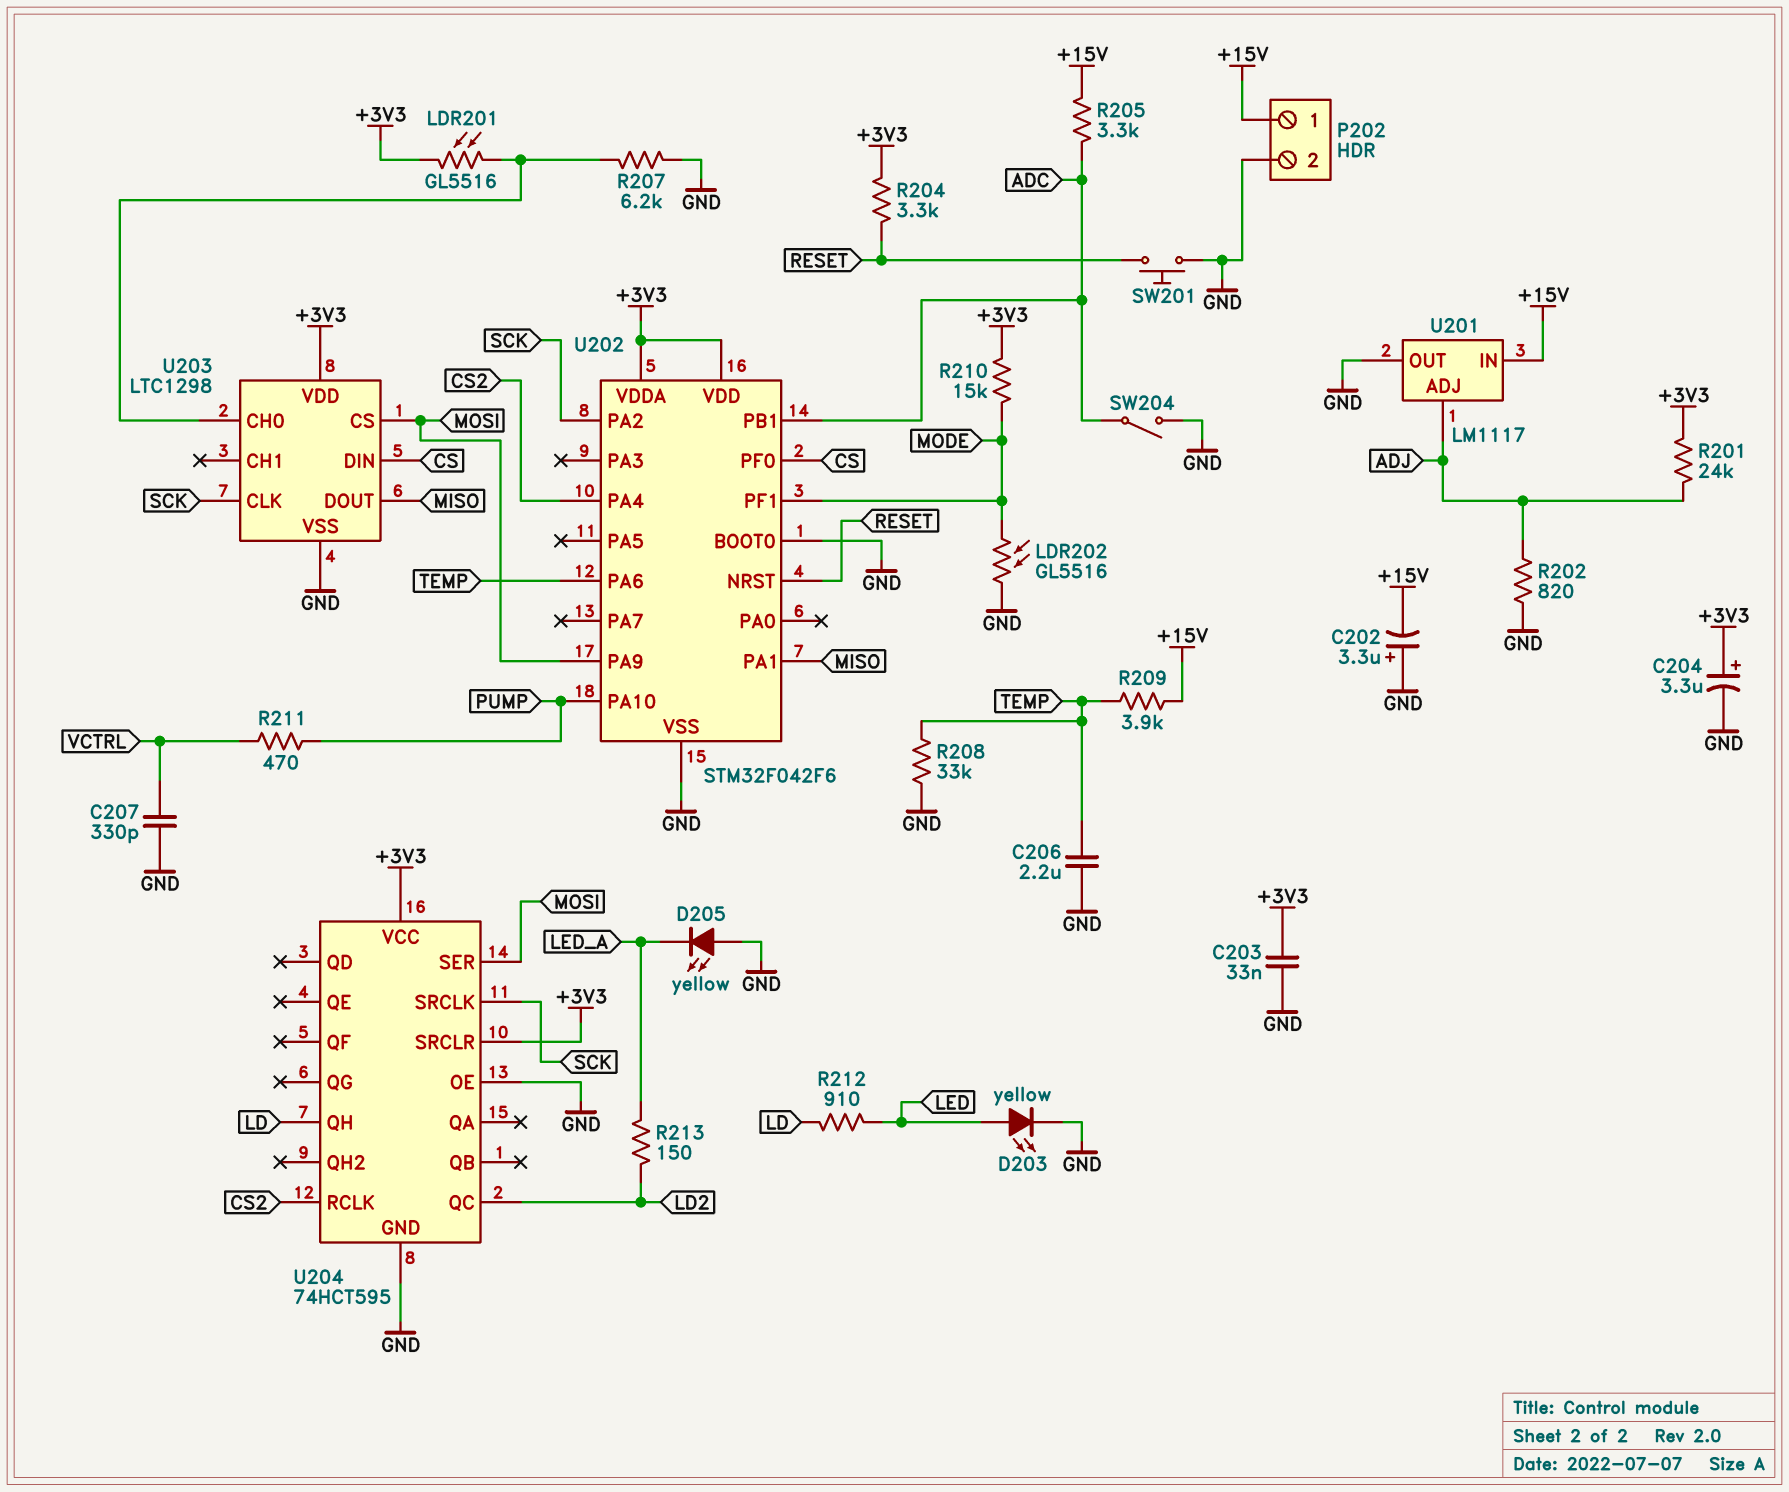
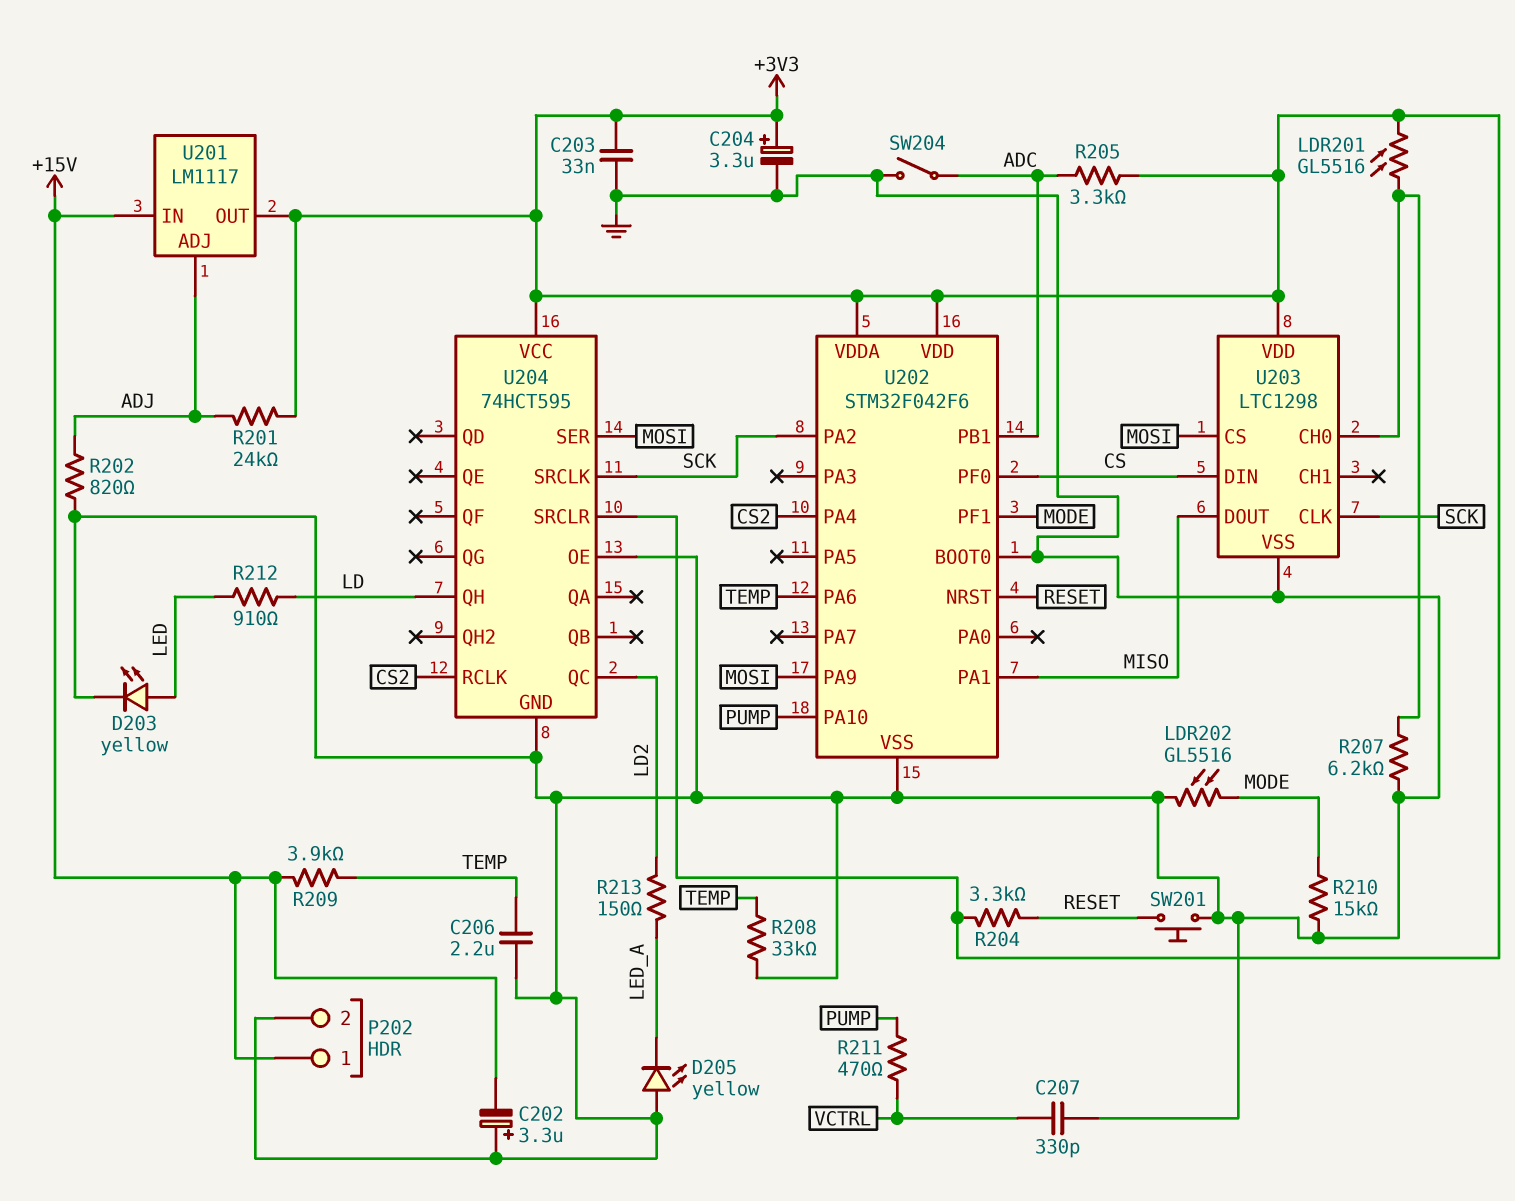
R205: 3.3k (+15V, ADC) -> 3.3k (+3V3, ADC)
R210: 15k (+3V3, MODE) -> 15k (GND, MODE)
U201 pin OUT: GND -> +3V3

